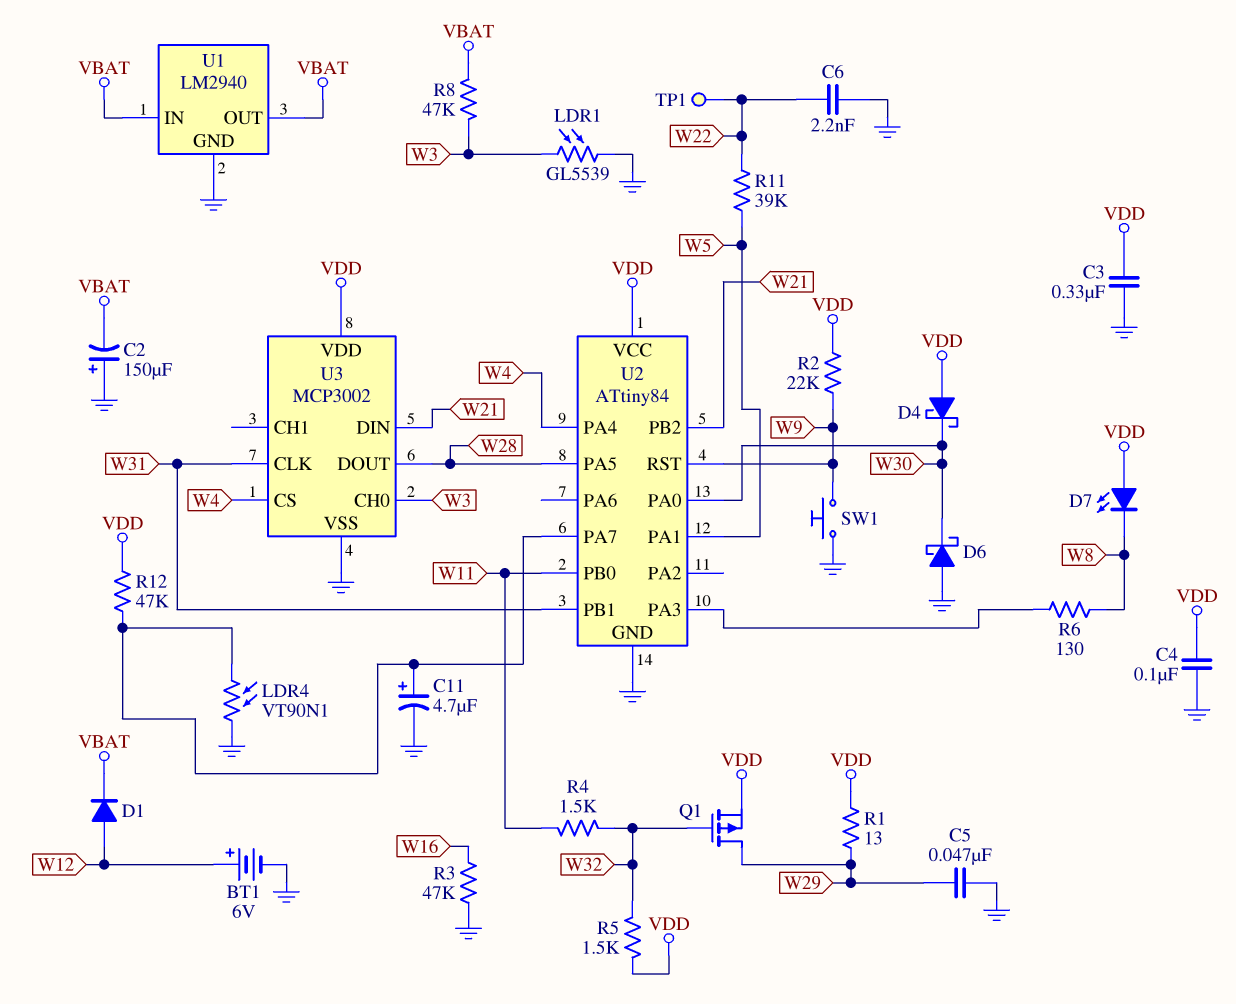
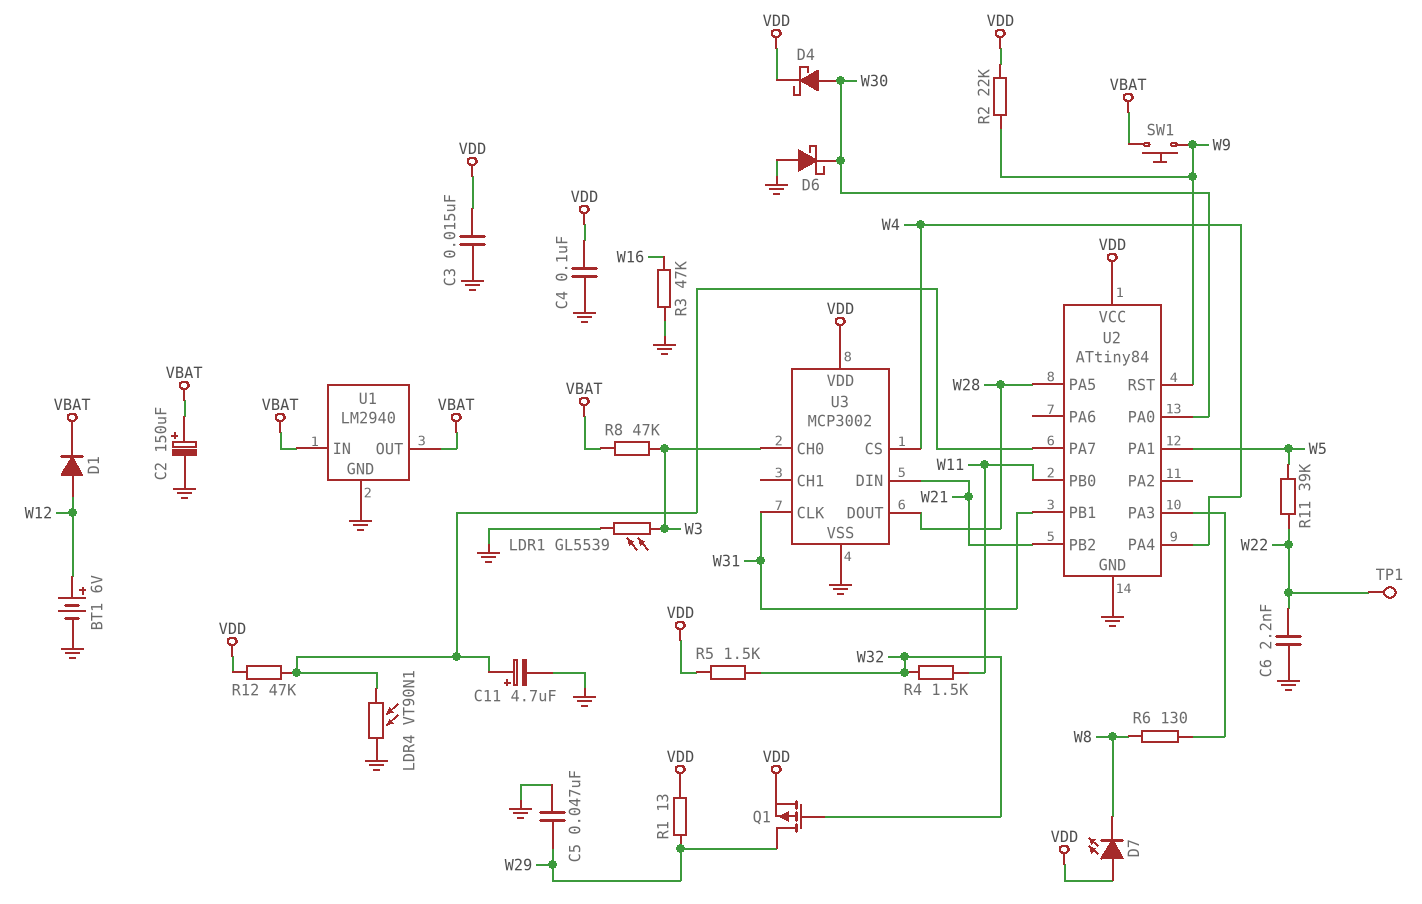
C2: 150uF (plus GND, minus VBAT) -> 150uF (plus VBAT, minus GND)
C3: 330nF (GND, VDD) -> 15nF (GND, VDD)
D4: schottky (A VDD, K W30) -> schottky (A W30, K VDD)
SW1: button (GND, W9) -> button (VBAT, W9)

